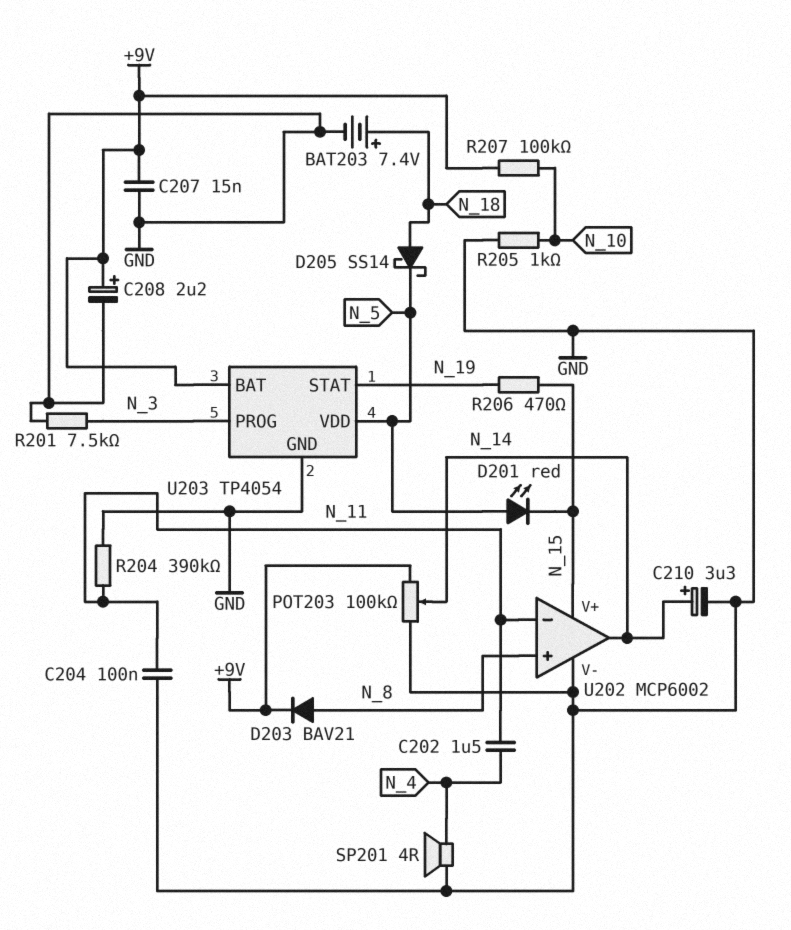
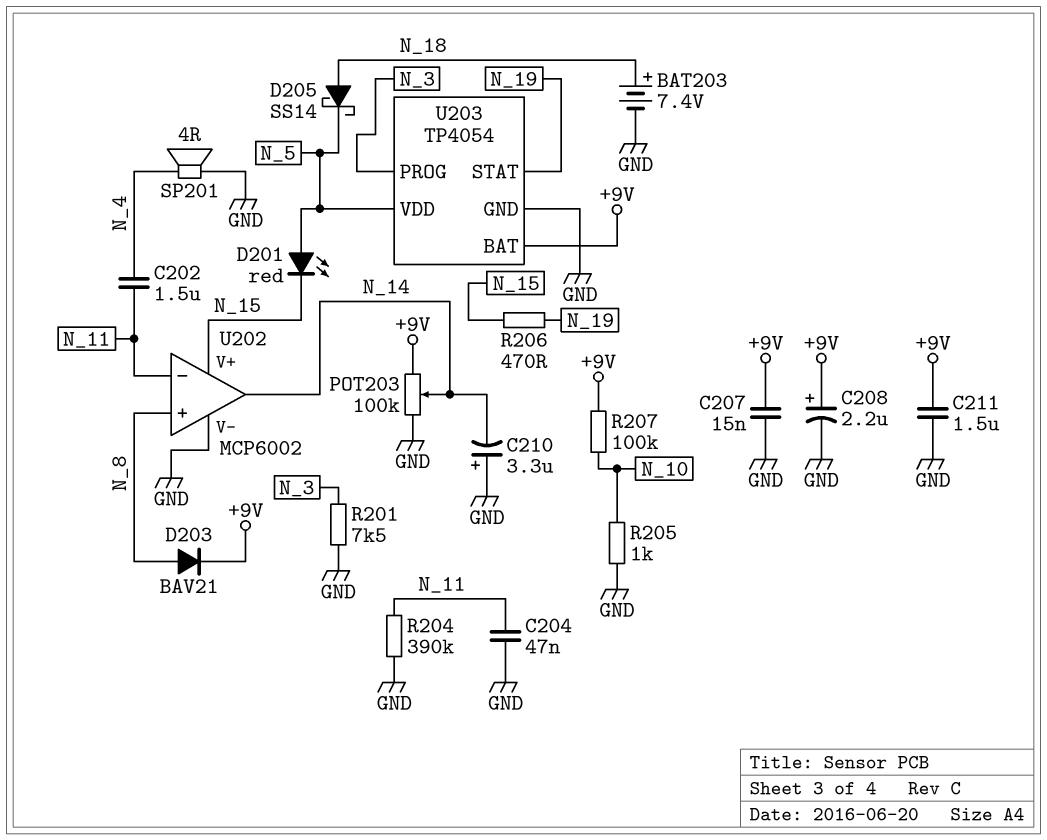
C204: 100nF (GND, N_11) -> 47nF (GND, N_11)
C210: 3.3uF (plus N_14, minus GND) -> 3.3uF (plus GND, minus N_14)
C211: none -> 1.5uF (+9V, GND)

